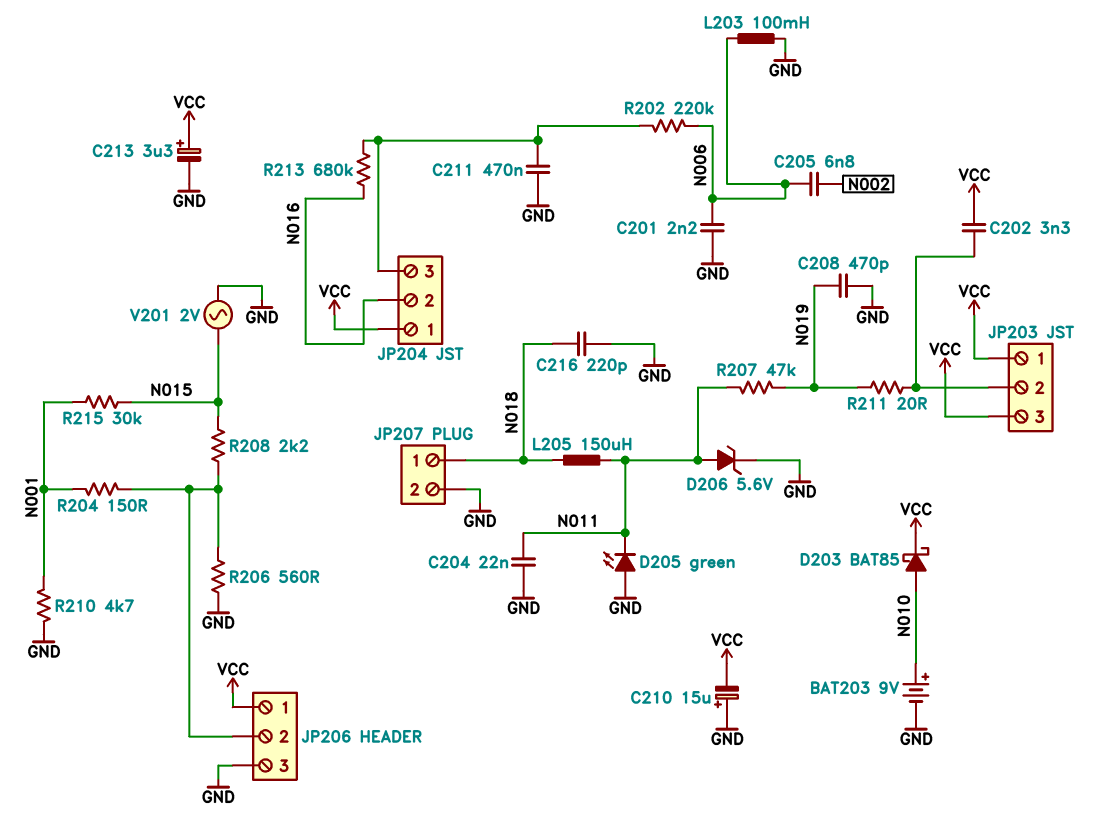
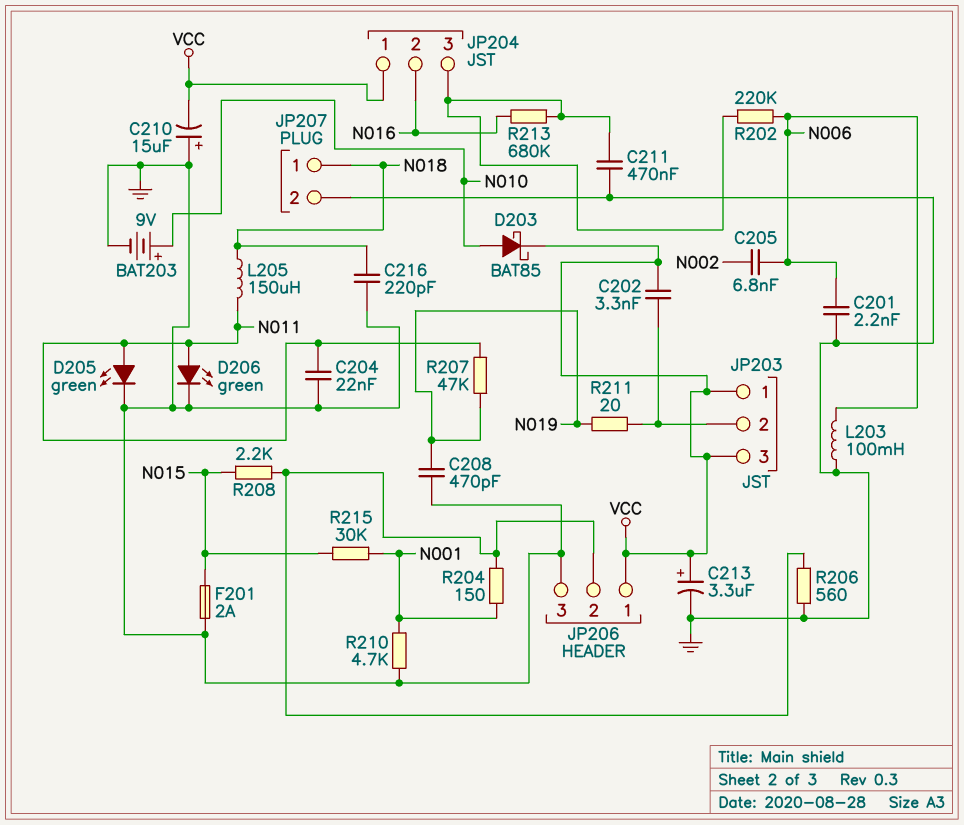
D205: LED green (A GND, K N011) -> LED green (A N011, K GND)
D206: zener 5.6V (A N011, K GND) -> LED green (A N011, K GND)
F201: none -> 2A (GND, N015)
V201: AC 2V (GND, N015) -> none

